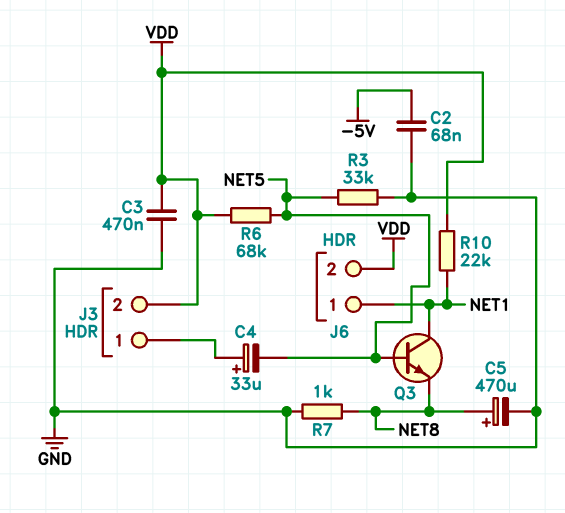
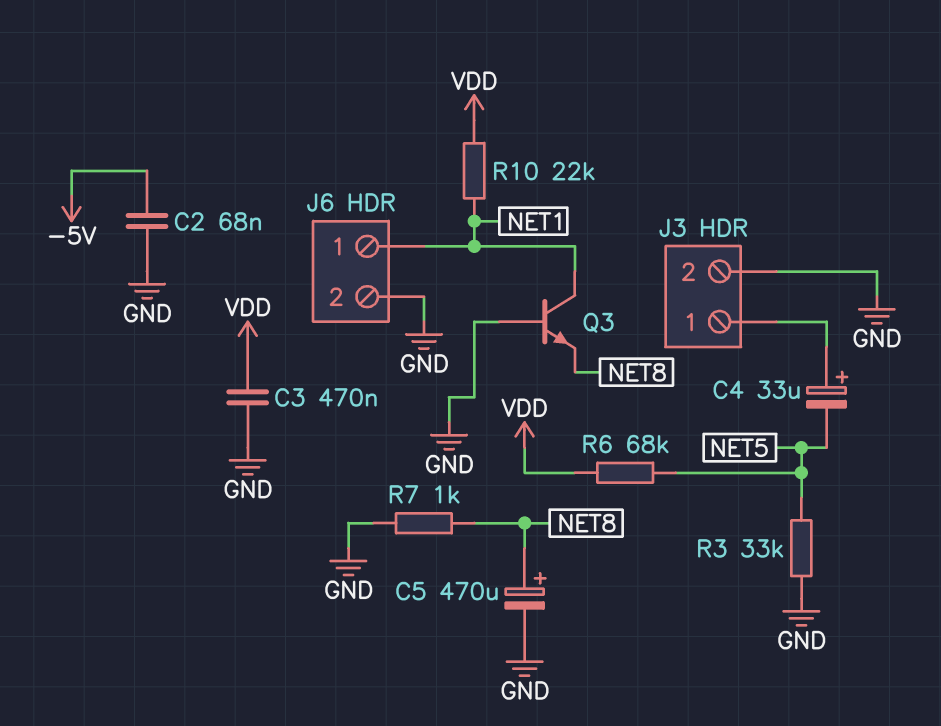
J3 pin 2: VDD -> GND
J6 pin 2: VDD -> GND
Q3: NPN (B NET5, C NET1, E NET8) -> NPN (B GND, C NET1, E NET8)

